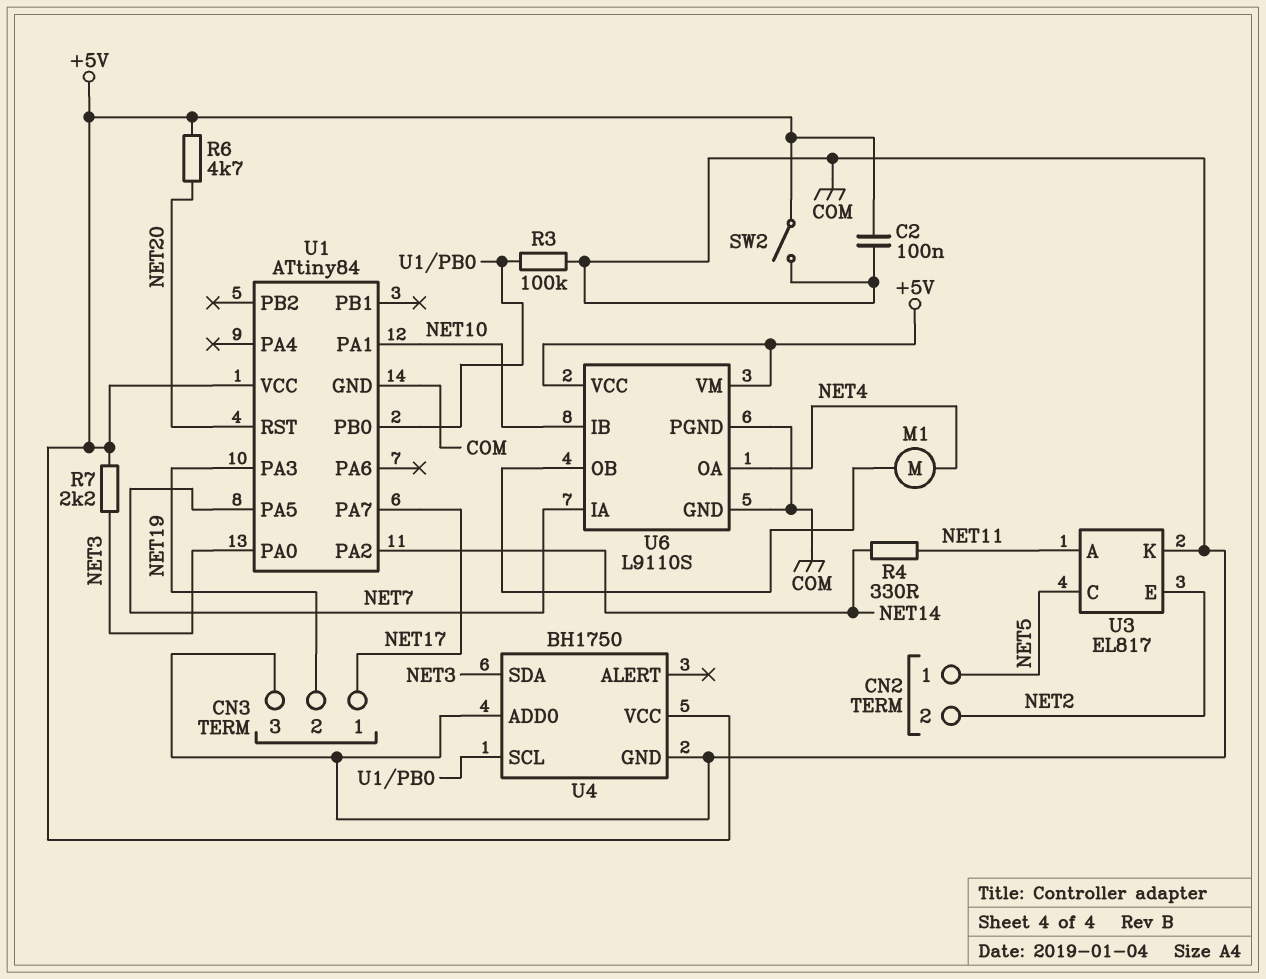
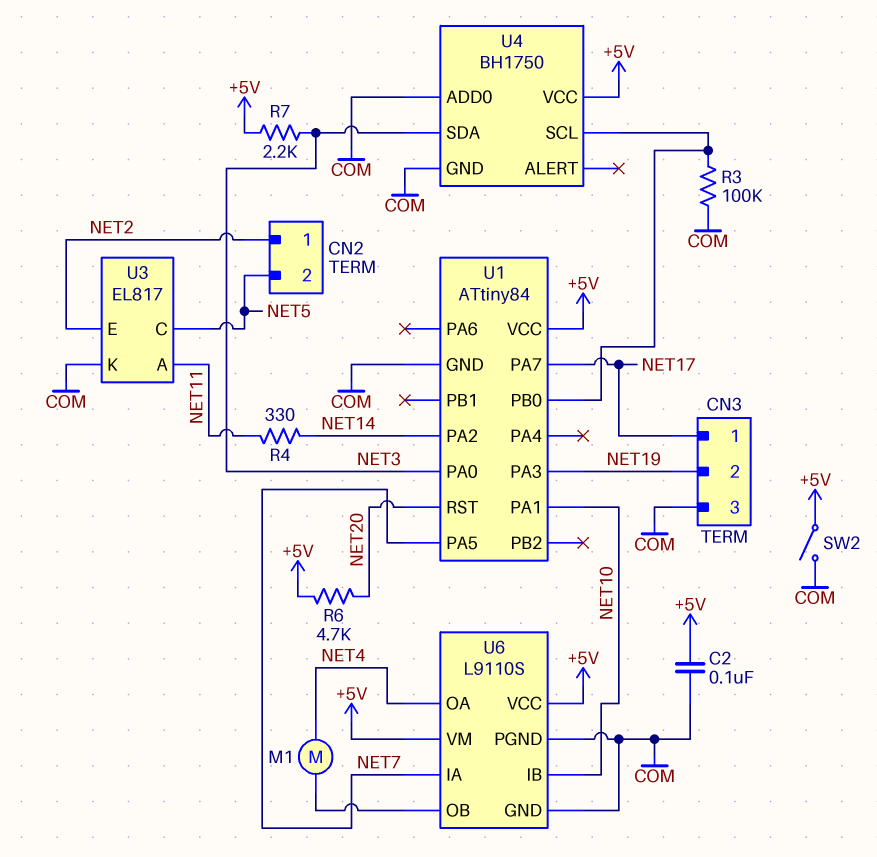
CN2 pin 1: NET5 -> NET2
CN2 pin 2: NET2 -> NET5

